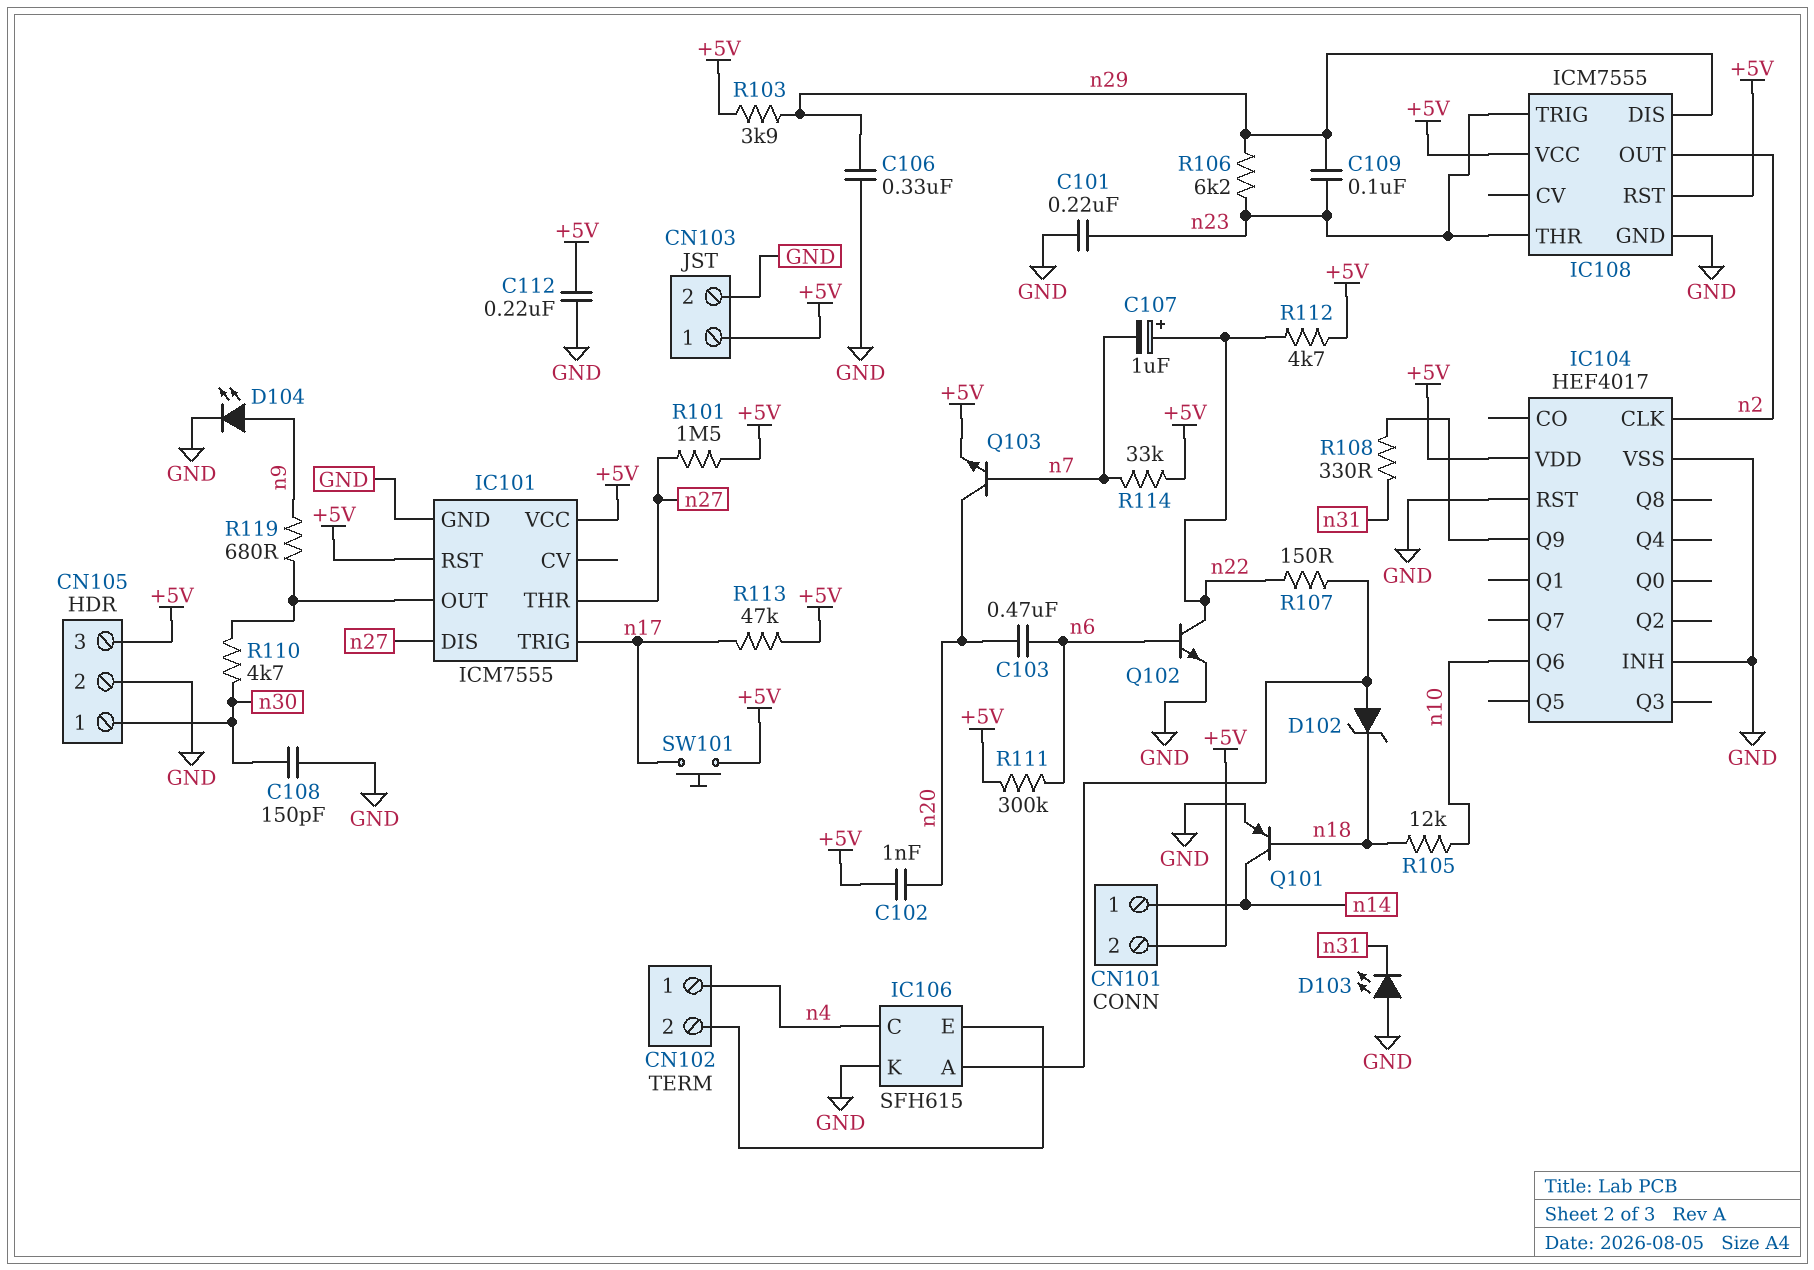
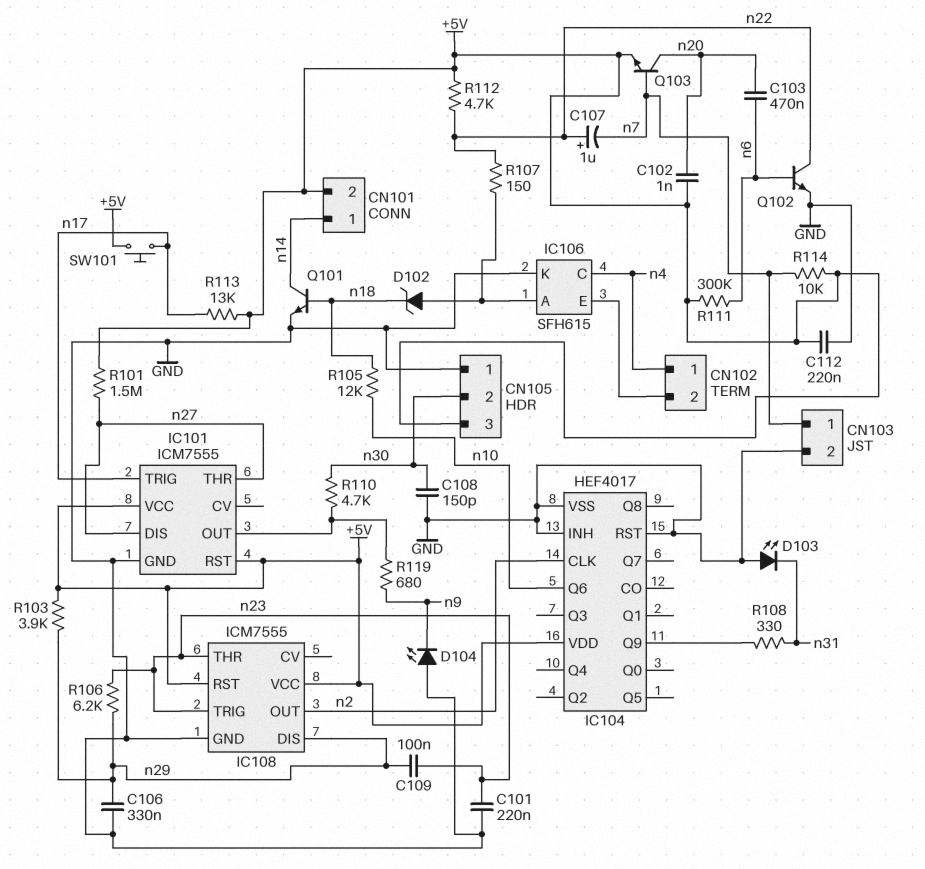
CN103 pin 1: +5V -> n7
CN105 pin 1: n30 -> GND
CN105 pin 2: GND -> n30
D104: LED (A n9, K GND) -> LED (A GND, K n9)
Q101: PNP (B n18, C n14, E GND) -> NPN (B n18, C n14, E GND)
R113: 47k (+5V, n17) -> 13k (+5V, n17)
R114: 33k (+5V, n7) -> 10k (+5V, n7)

